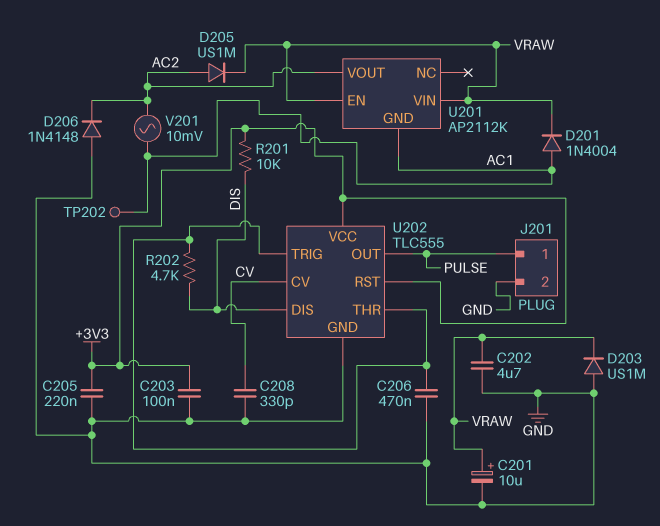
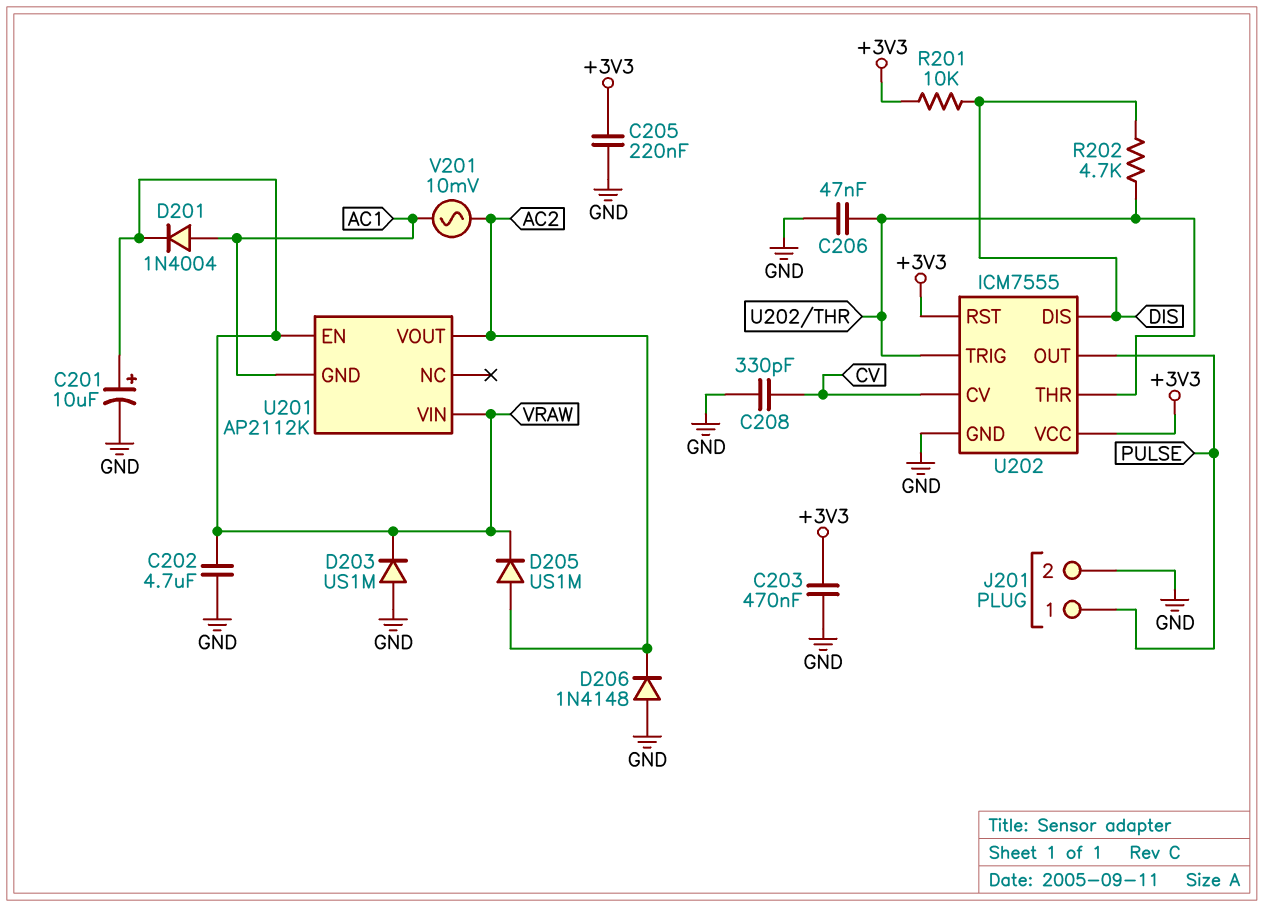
C203: 100nF (+3V3, GND) -> 470nF (+3V3, GND)
C206: 470nF (GND, U202/THR) -> 47nF (GND, U202/THR)
TP202: test point (AC1) -> none
U202: TLC555 -> ICM7555

